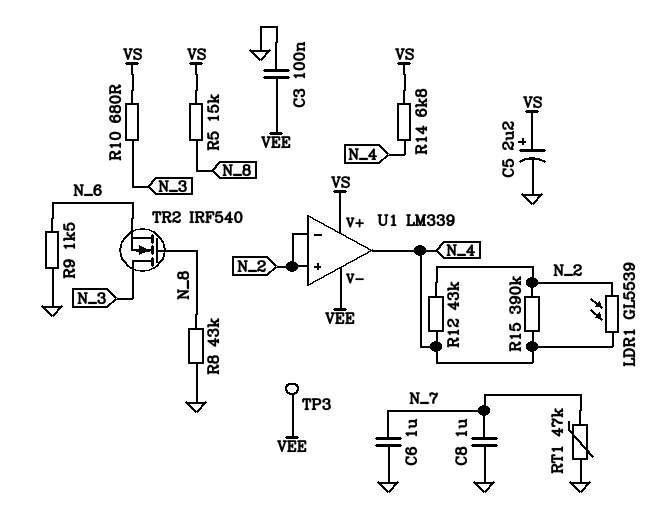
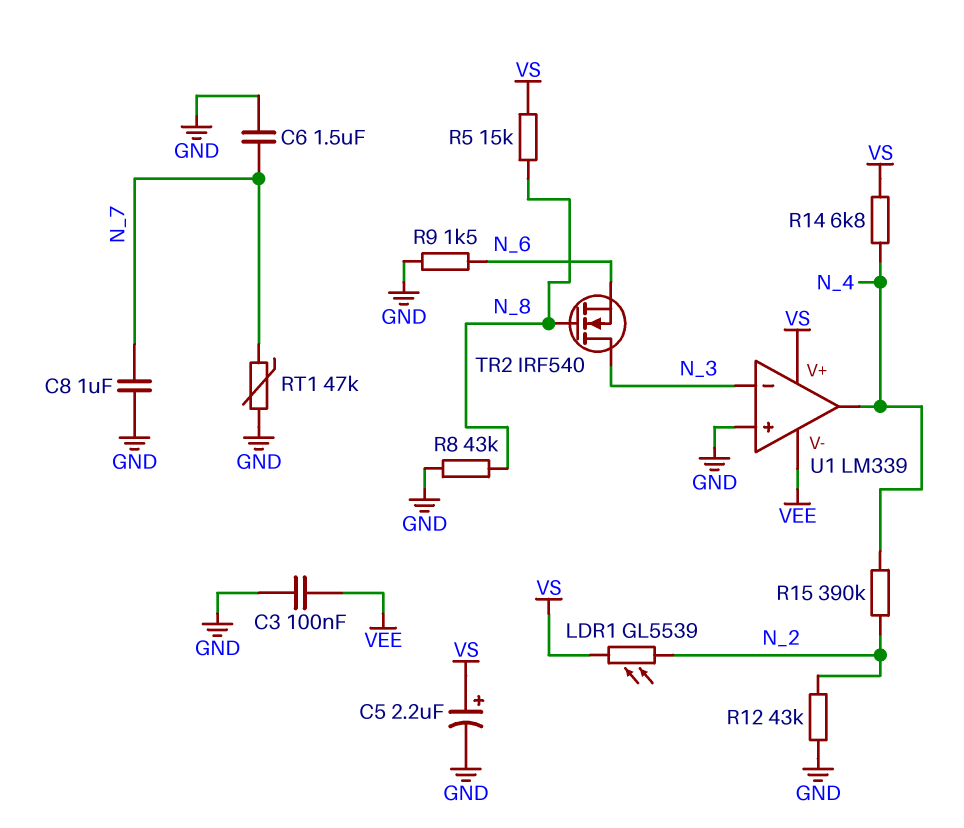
C6: 1uF (GND, N_7) -> 1.5uF (GND, N_7)
LDR1: GL5539 (N_2, N_4) -> GL5539 (N_2, VS)
R10: 680 (N_3, VS) -> none
R12: 43k (N_2, N_4) -> 43k (GND, N_2)
TP3: test point (VEE) -> none
U1 pin in+: N_2 -> GND
U1 pin in-: N_2 -> N_3

